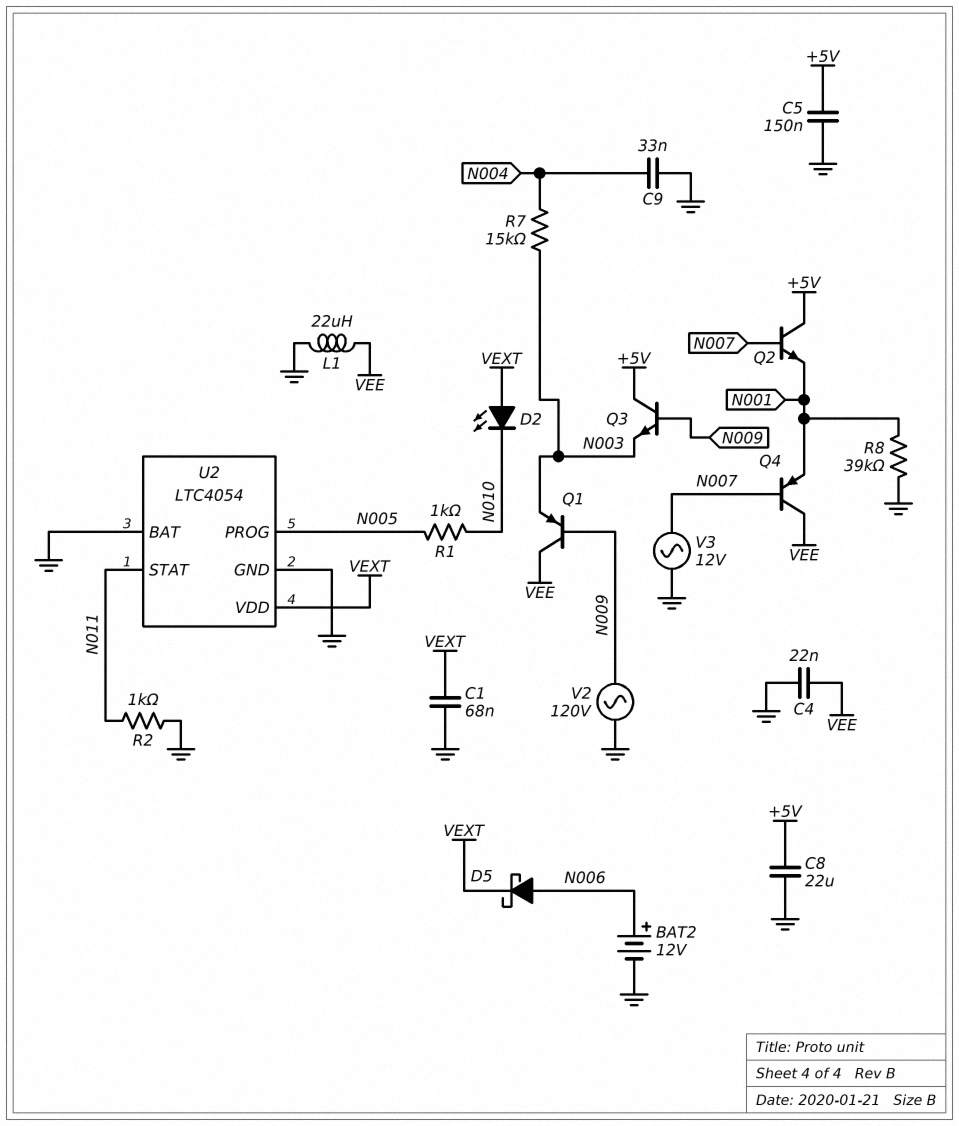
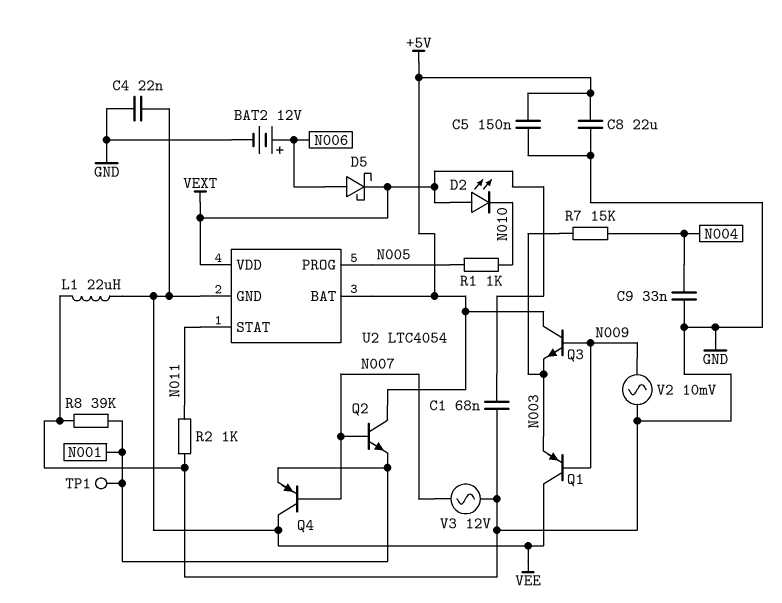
TP1: none -> test point (N001)
U2 pin BAT: GND -> +5V
U2 pin GND: GND -> VEE
V2: AC 120V (GND, N009) -> AC 10mV (GND, N009)

